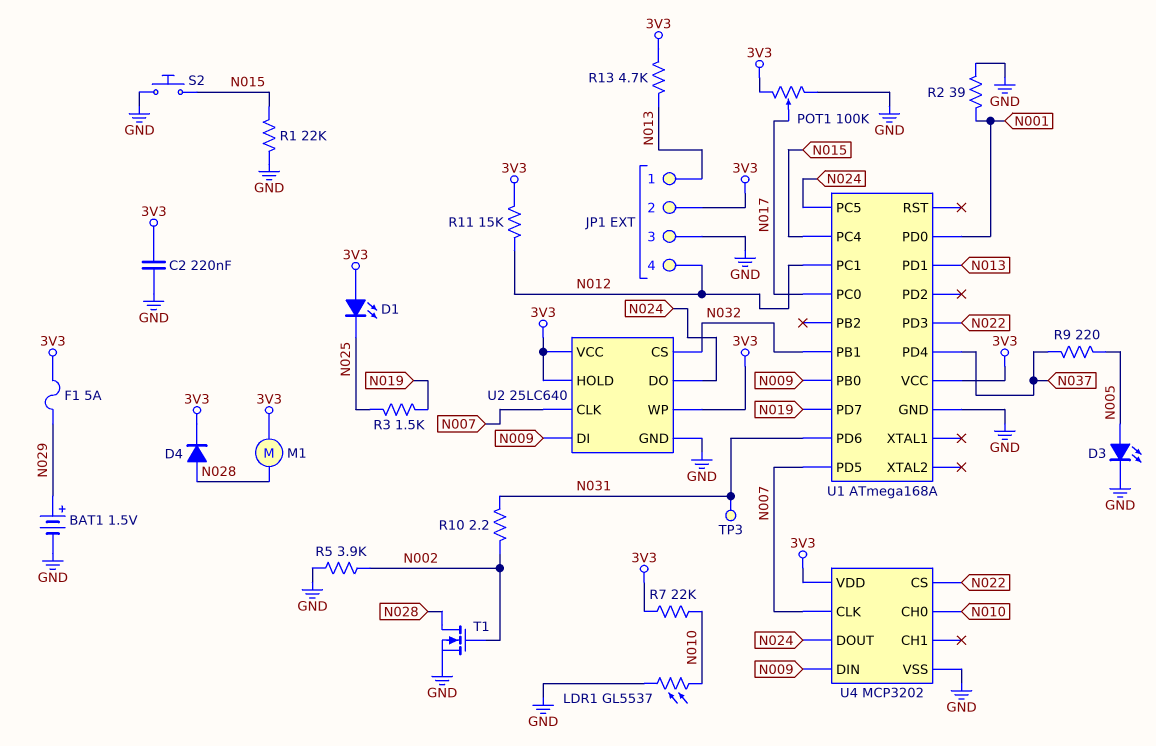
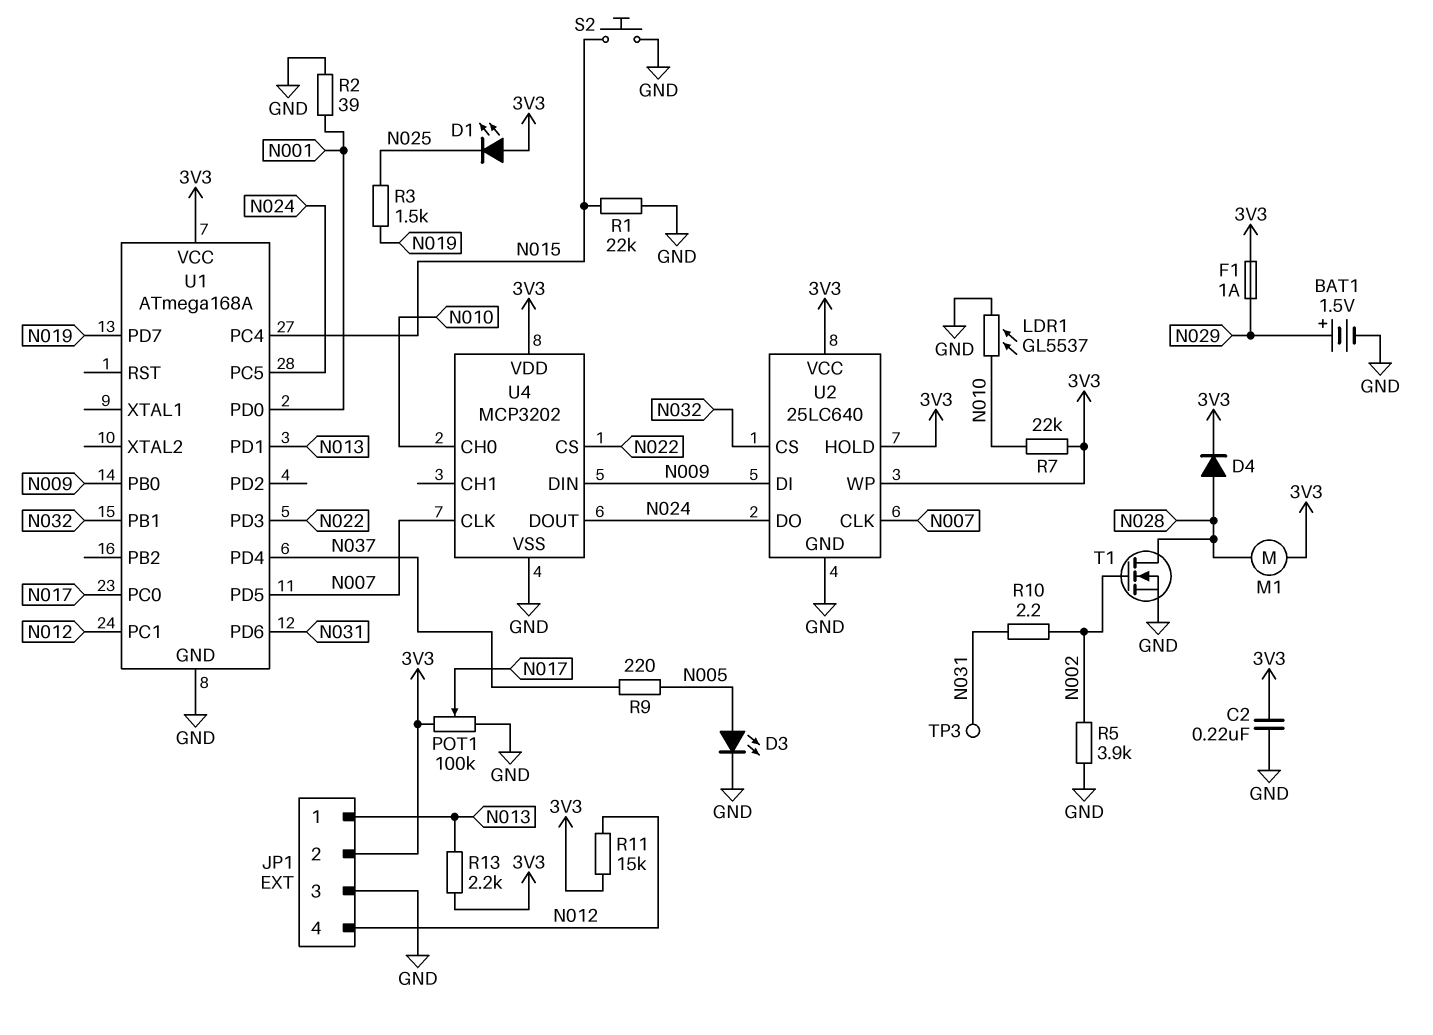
F1: 5A (3V3, N029) -> 1A (3V3, N029)
R13: 4.7k (3V3, N013) -> 2.2k (3V3, N013)

